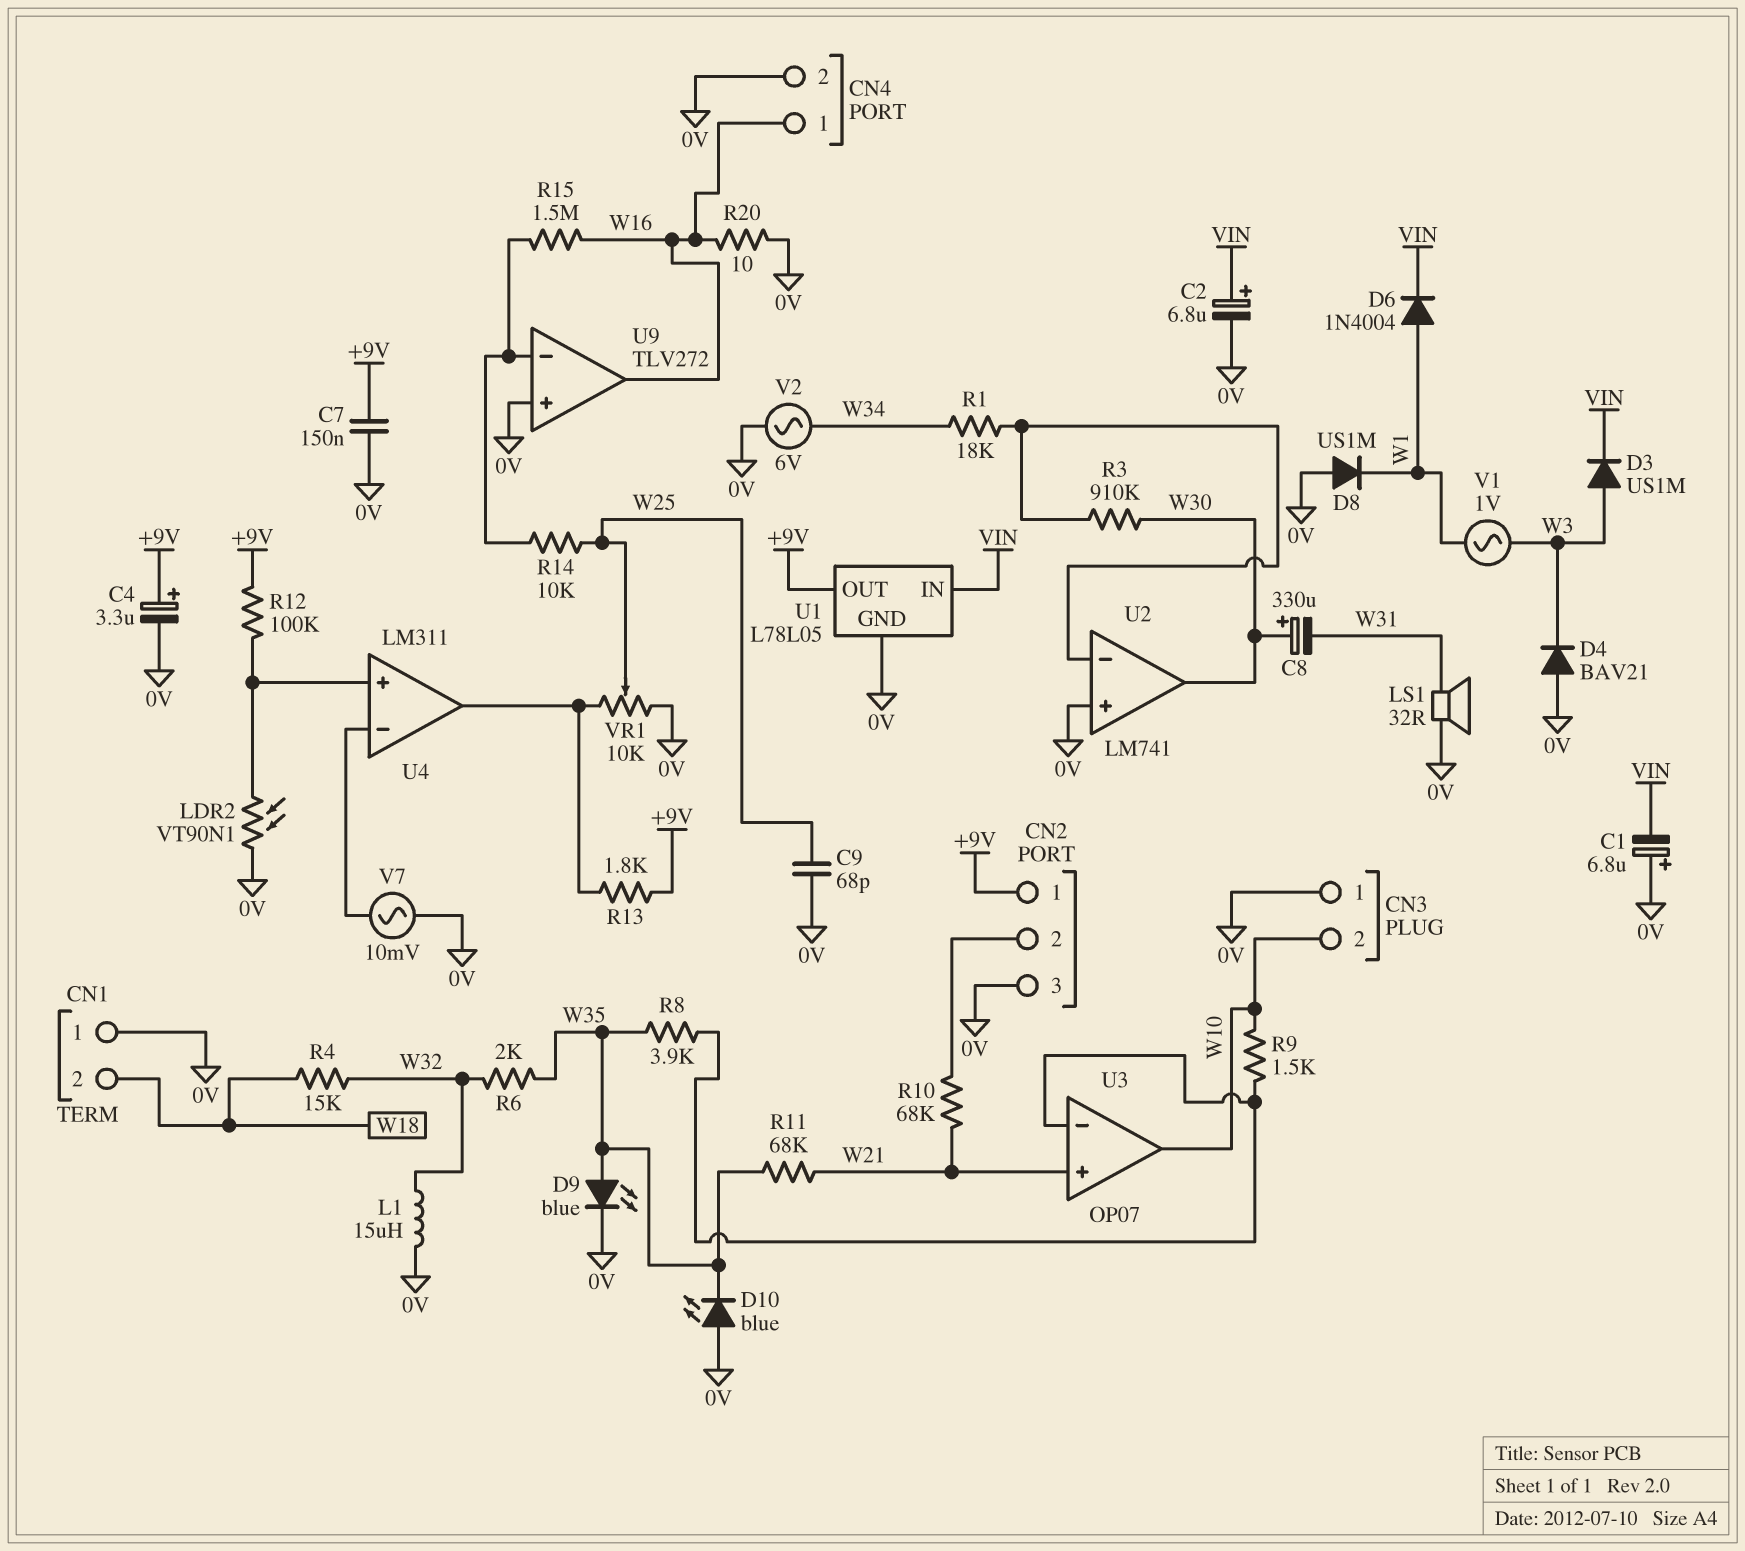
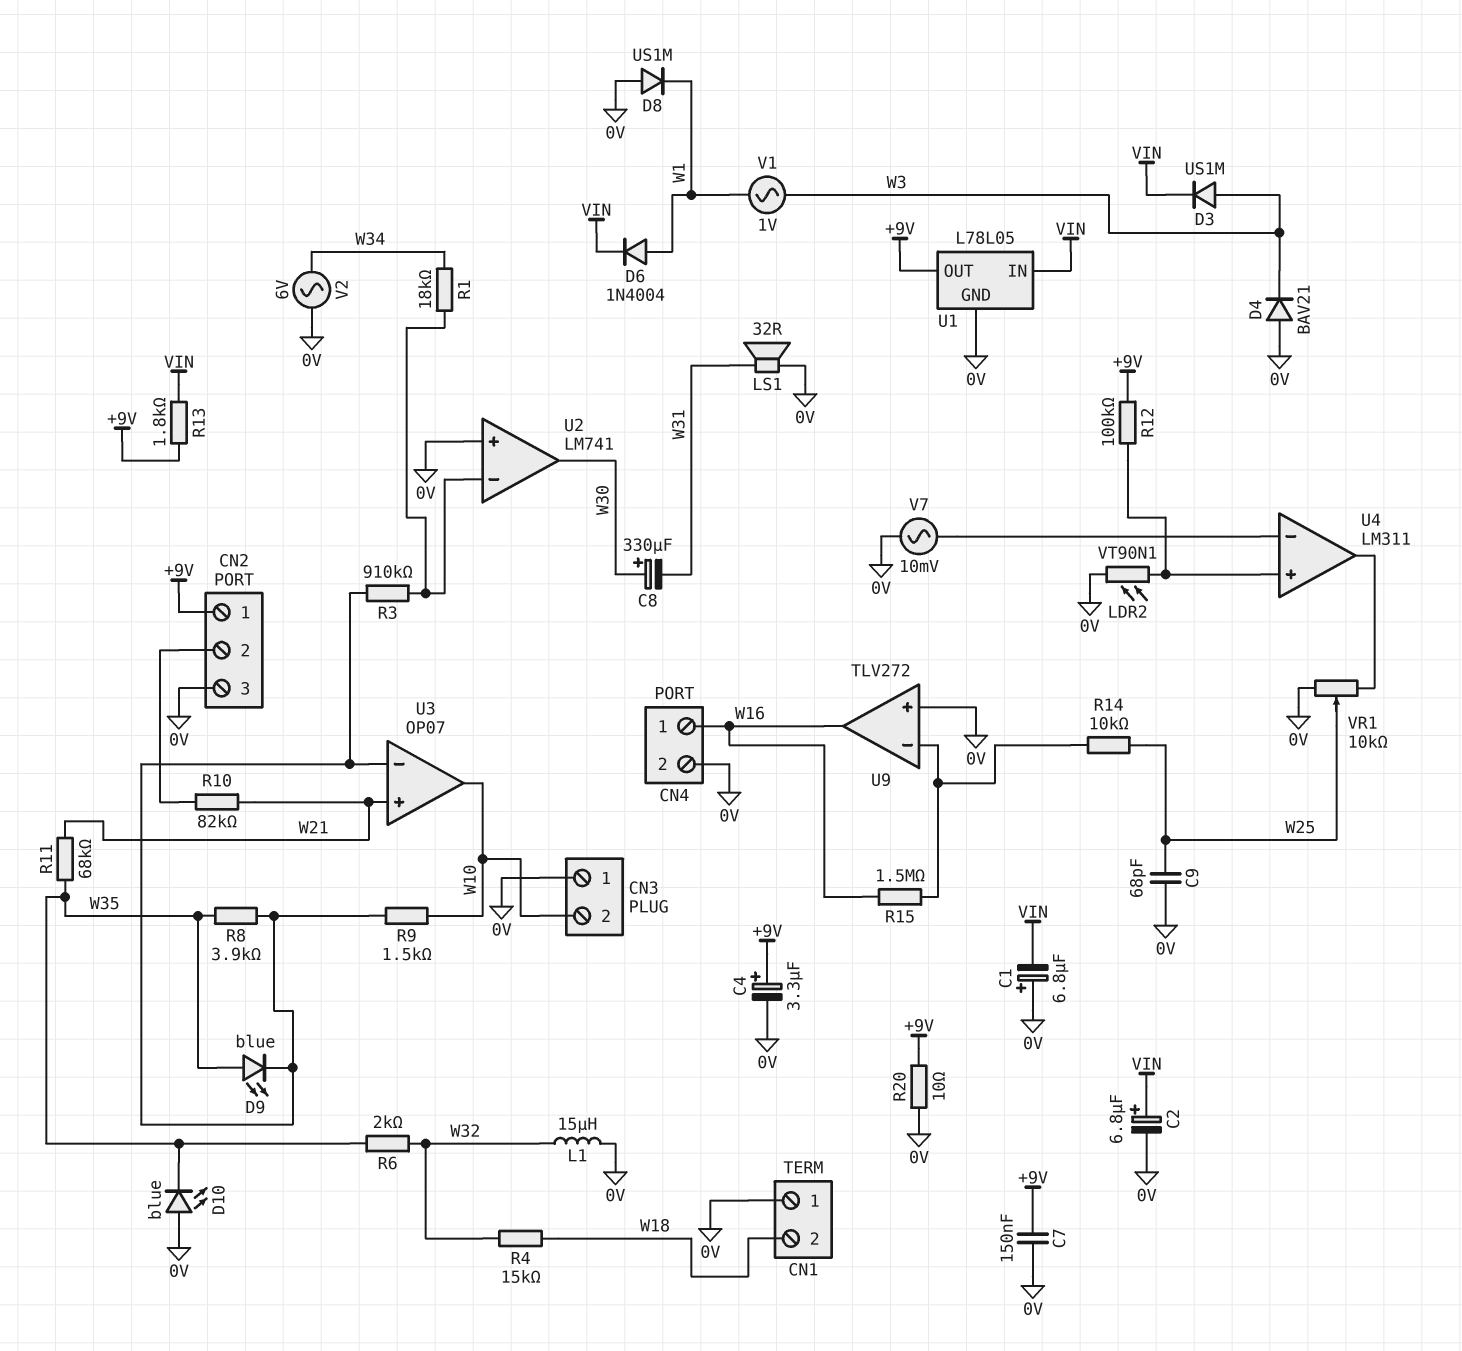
D9: LED blue (A W35, K 0V) -> LED blue (A W35, K U3/in-)
R3: 910k (U2/in-, W30) -> 910k (U2/in-, U3/in-)
R10: 68k (CN2/2, W21) -> 82k (CN2/2, W21)
R13: 1.8k (+9V, U4/out) -> 1.8k (+9V, VIN)
R20: 10 (0V, W16) -> 10 (+9V, 0V)

